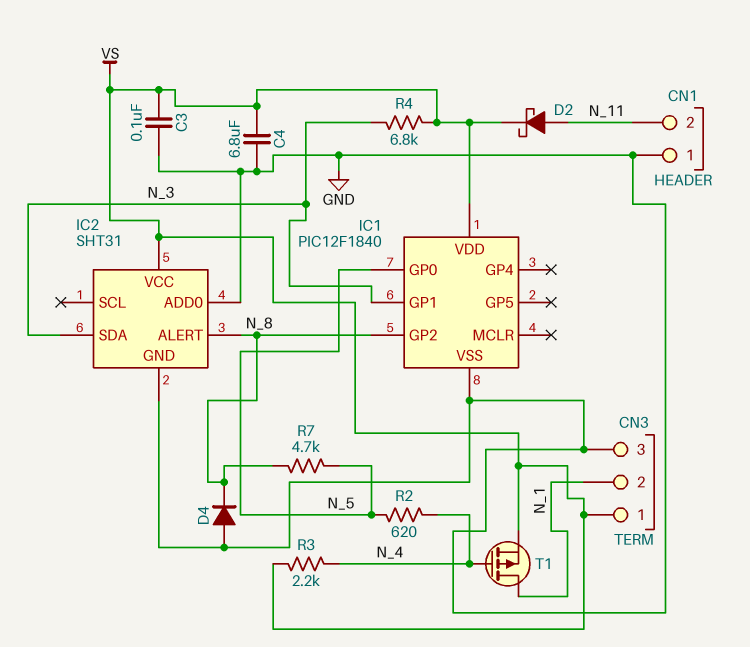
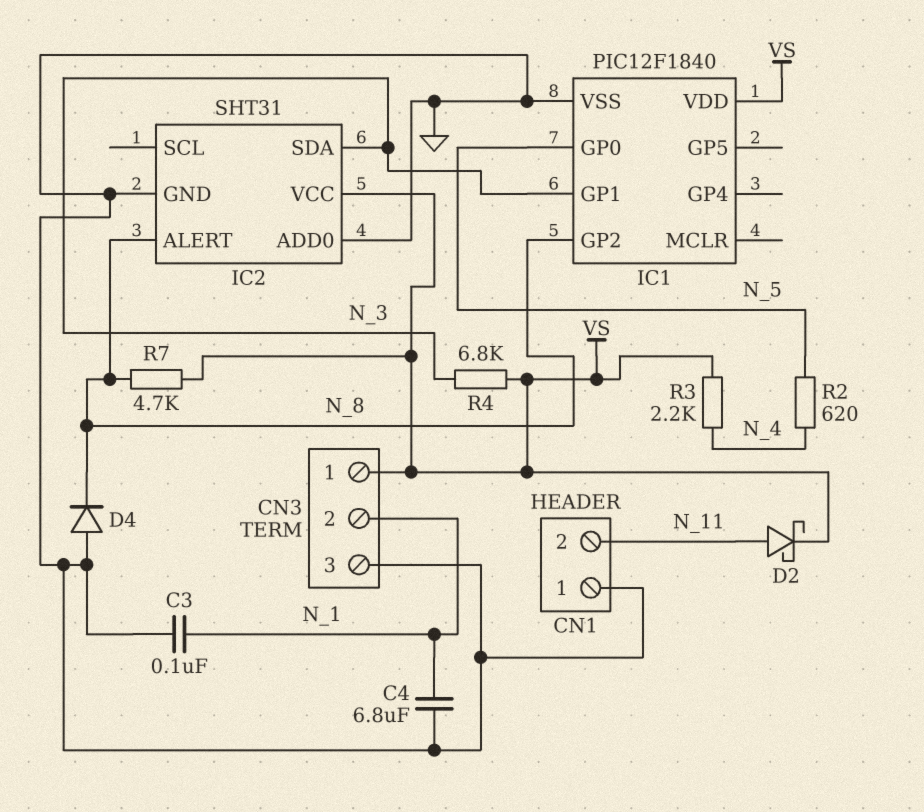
C3: 100nF (GND, VS) -> 100nF (GND, N_1)
C4: 6.8uF (GND, VS) -> 6.8uF (GND, N_1)
R7: 4.7k (N_5, N_8) -> 4.7k (N_8, VS)
T1: PMOS (G N_4, D N_1, S VS) -> none

